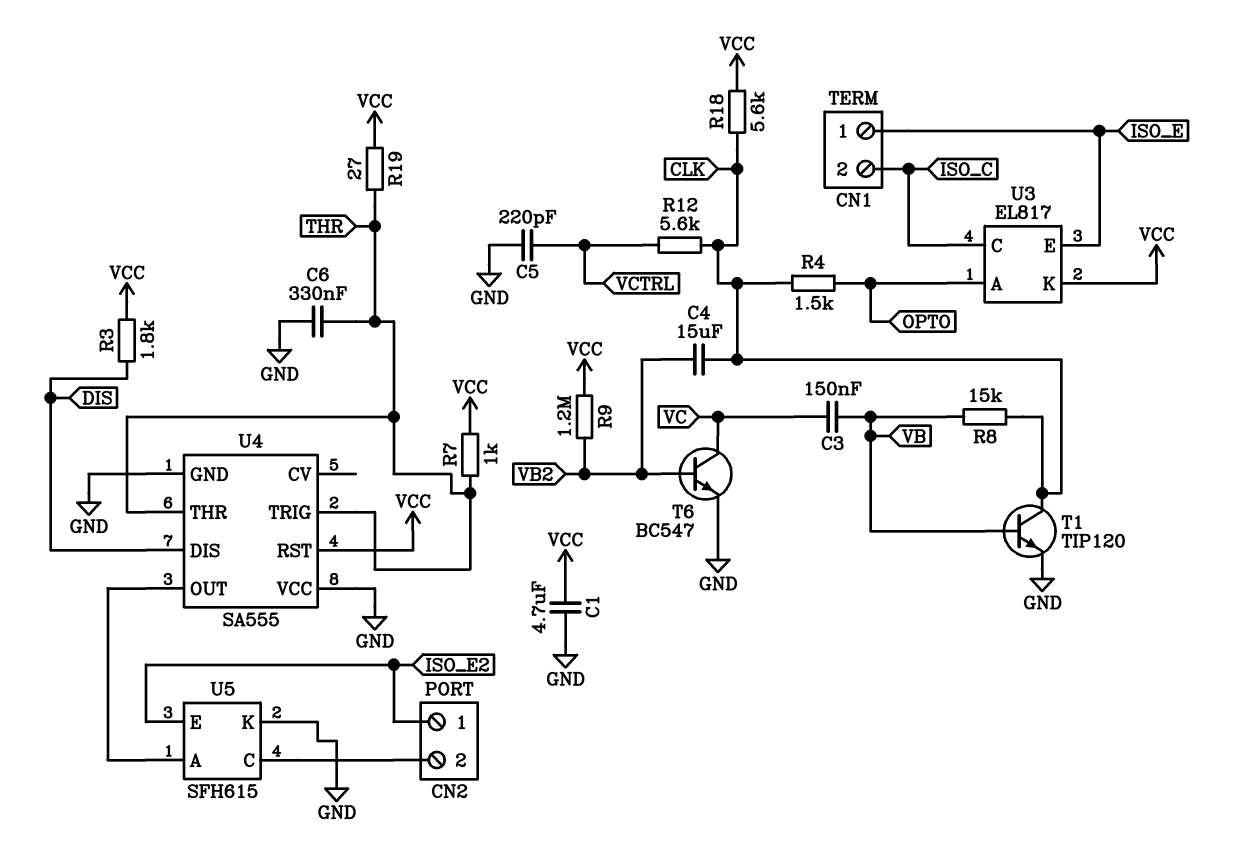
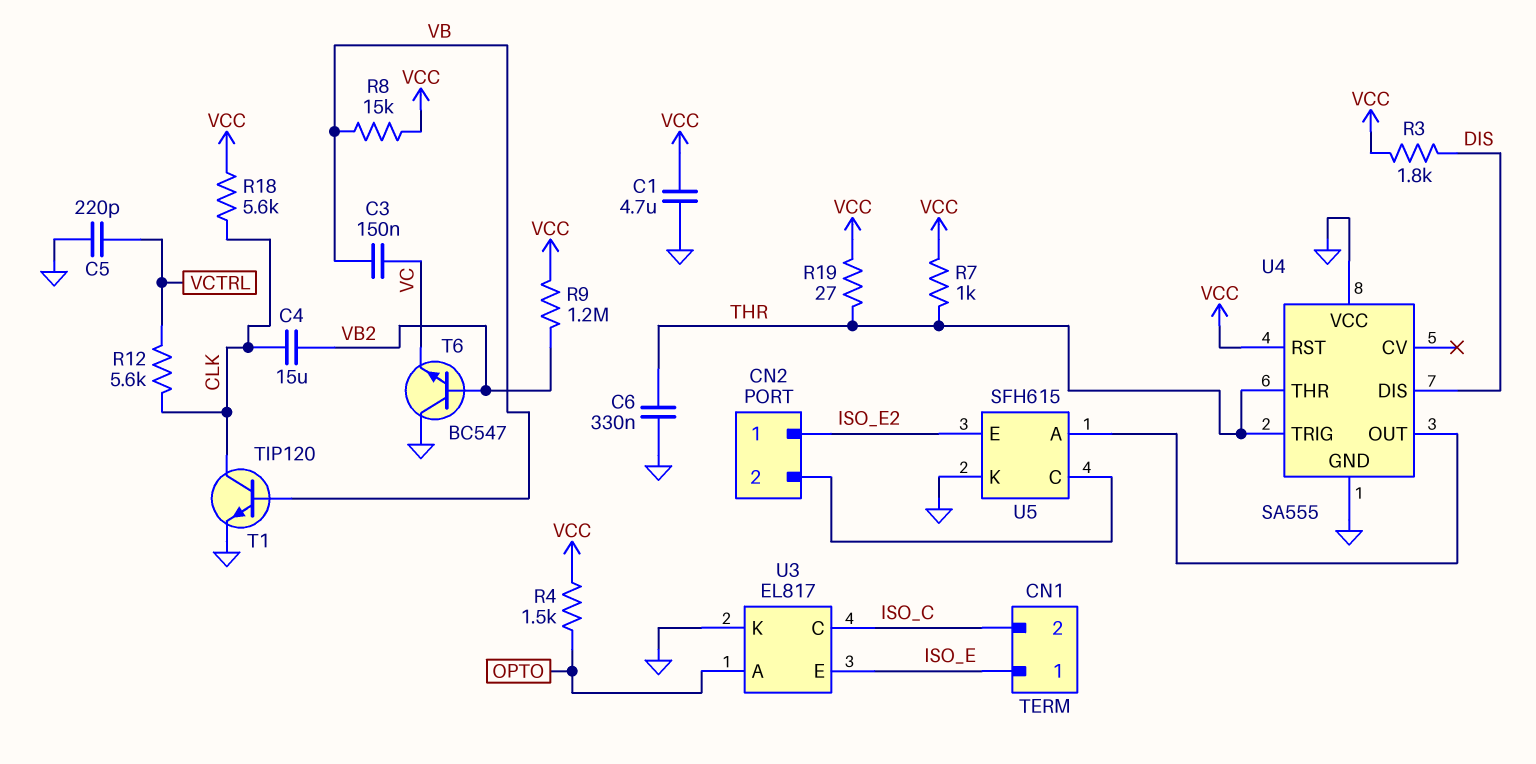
R4: 1.5k (CLK, OPTO) -> 1.5k (OPTO, VCC)
R8: 15k (CLK, VB) -> 15k (VB, VCC)
T6: NPN BC547 (B VB2, C VC, E GND) -> NPN BC547 (B VB2, C GND, E VC)
U3 pin K: VCC -> GND

